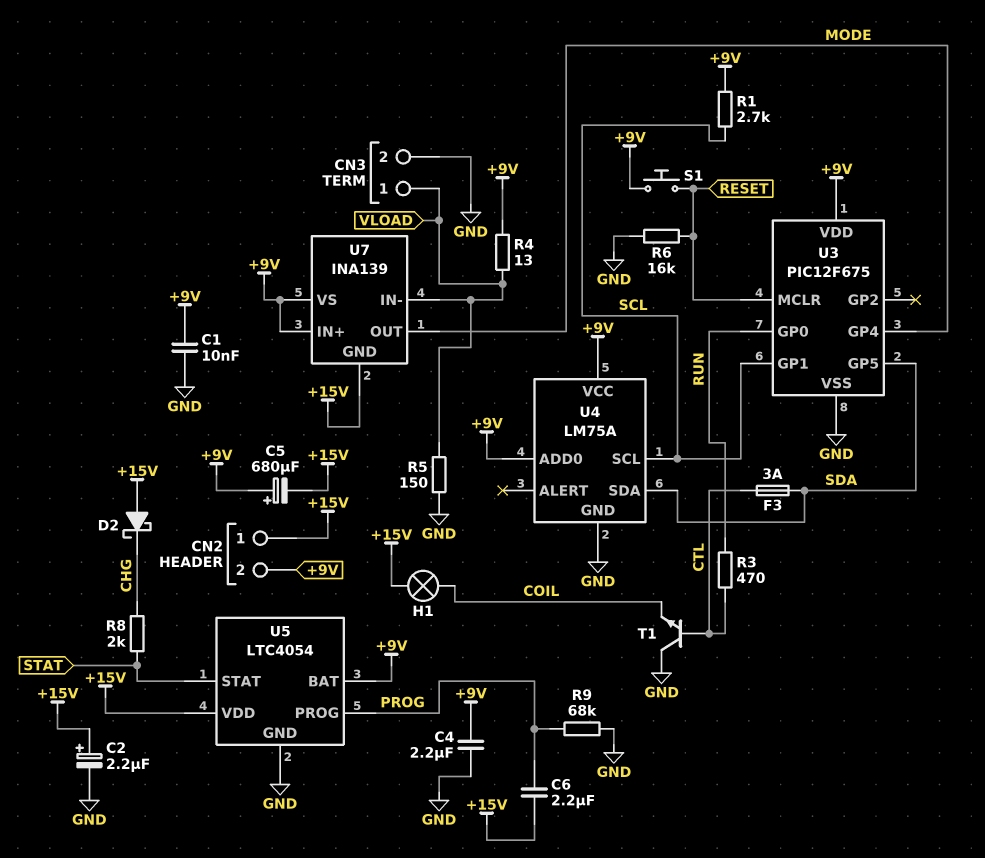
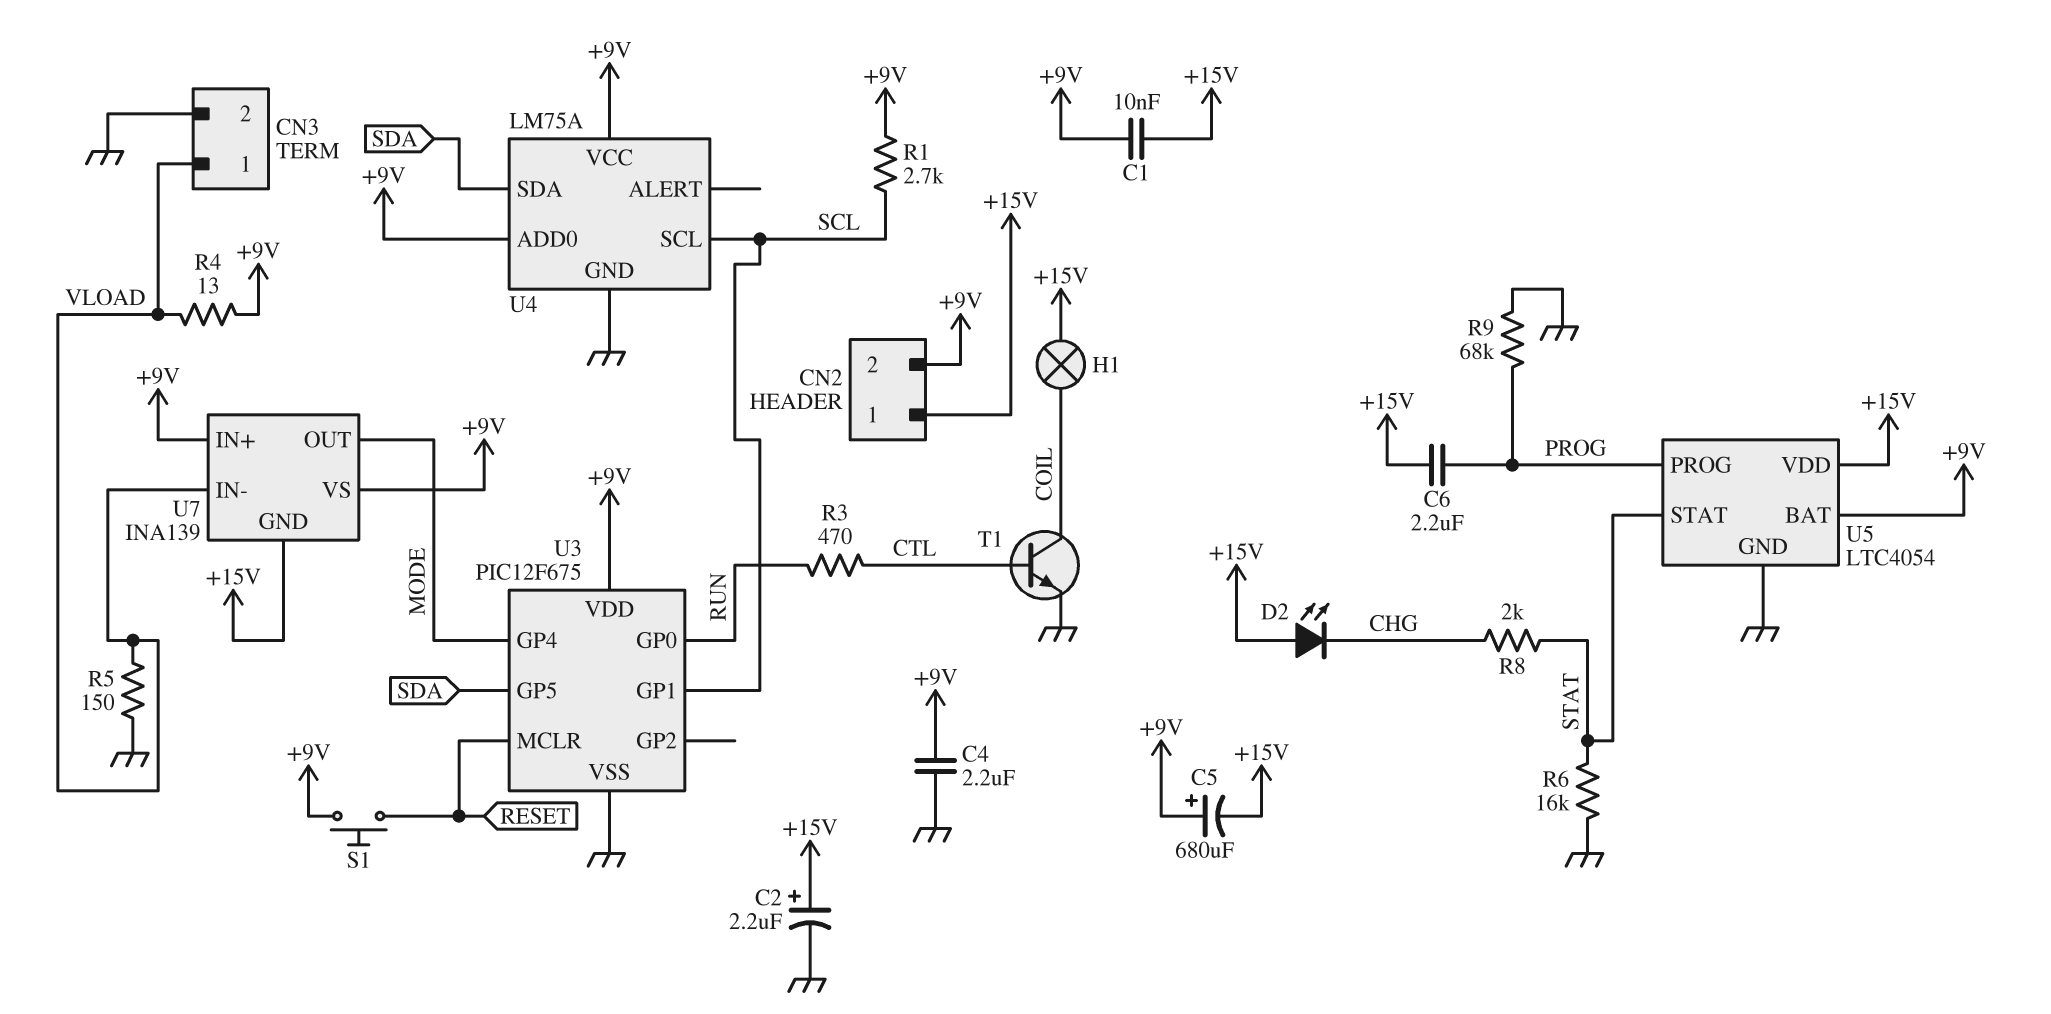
C1: 10nF (+9V, GND) -> 10nF (+9V, +15V)
D2: schottky (A +15V, K CHG) -> LED (A +15V, K CHG)
F3: 3A (CTL, SDA) -> none
R6: 16k (GND, RESET) -> 16k (GND, STAT)
T1: NPN (B CTL, C GND, E COIL) -> NPN (B CTL, C COIL, E GND)

